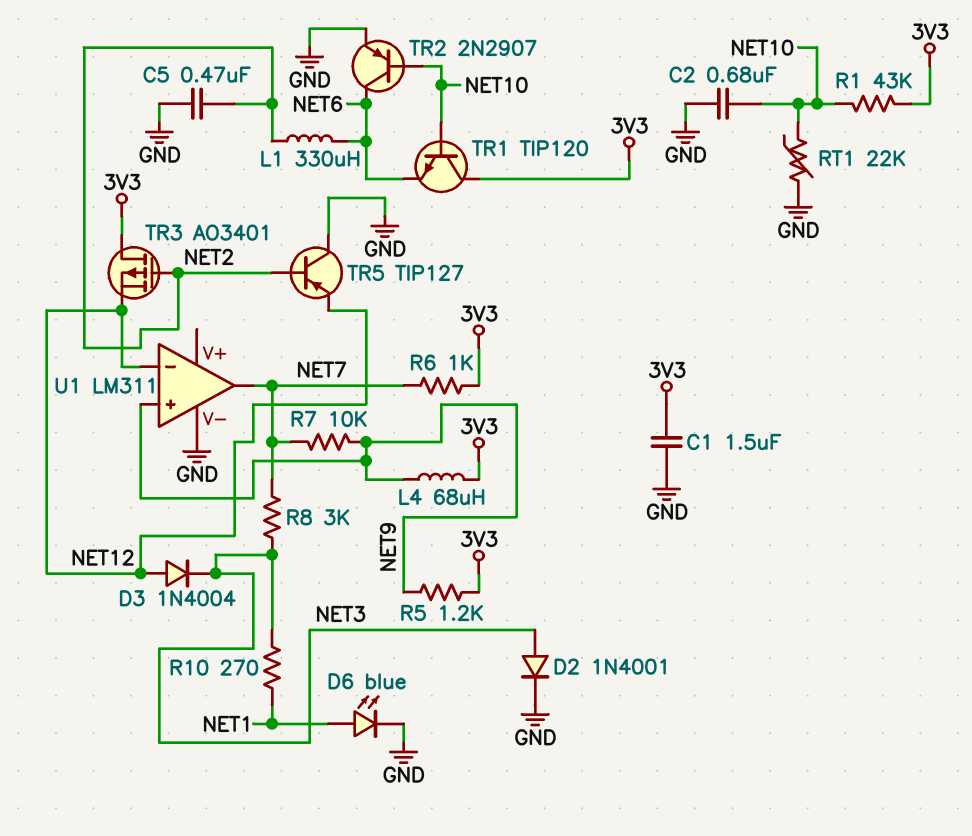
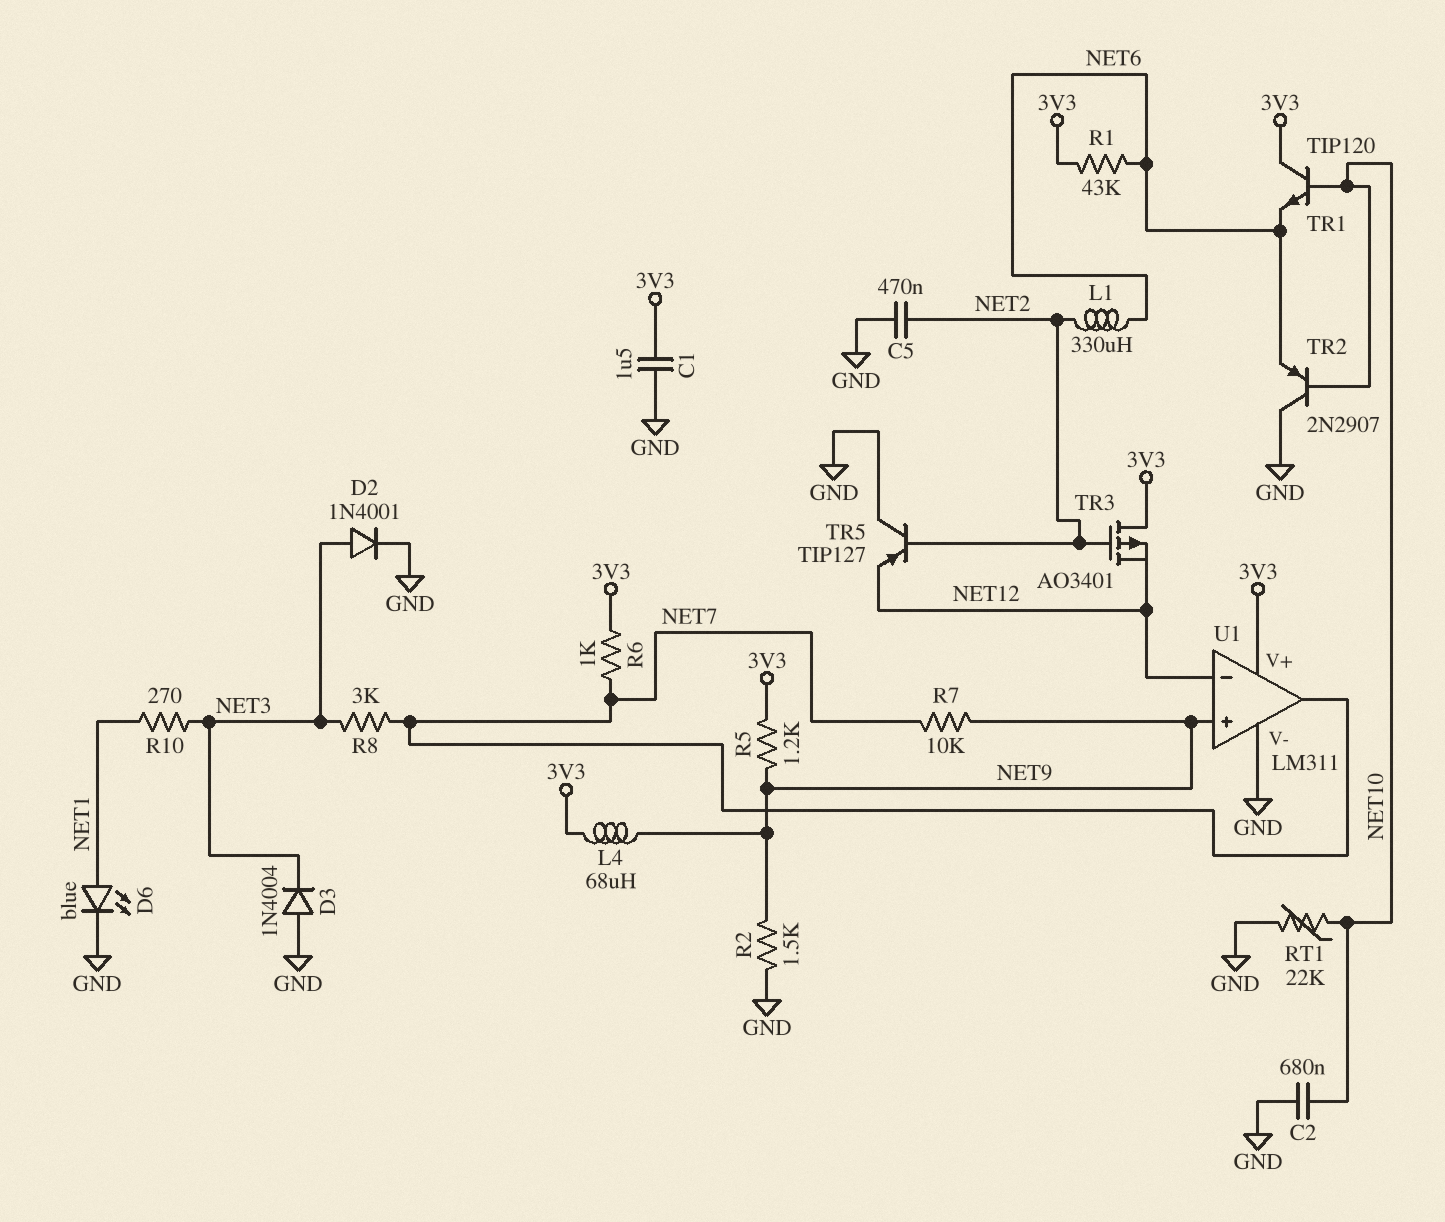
D3: diode 1N4004 (A NET12, K NET3) -> diode 1N4004 (A GND, K NET3)
R1: 43k (3V3, NET10) -> 43k (3V3, NET6)
R2: none -> 1.5k (GND, NET9)
TR2: PNP 2N2907 (B NET10, C NET6, E GND) -> PNP 2N2907 (B NET10, C GND, E NET6)
U1 pin V+: none -> 3V3

